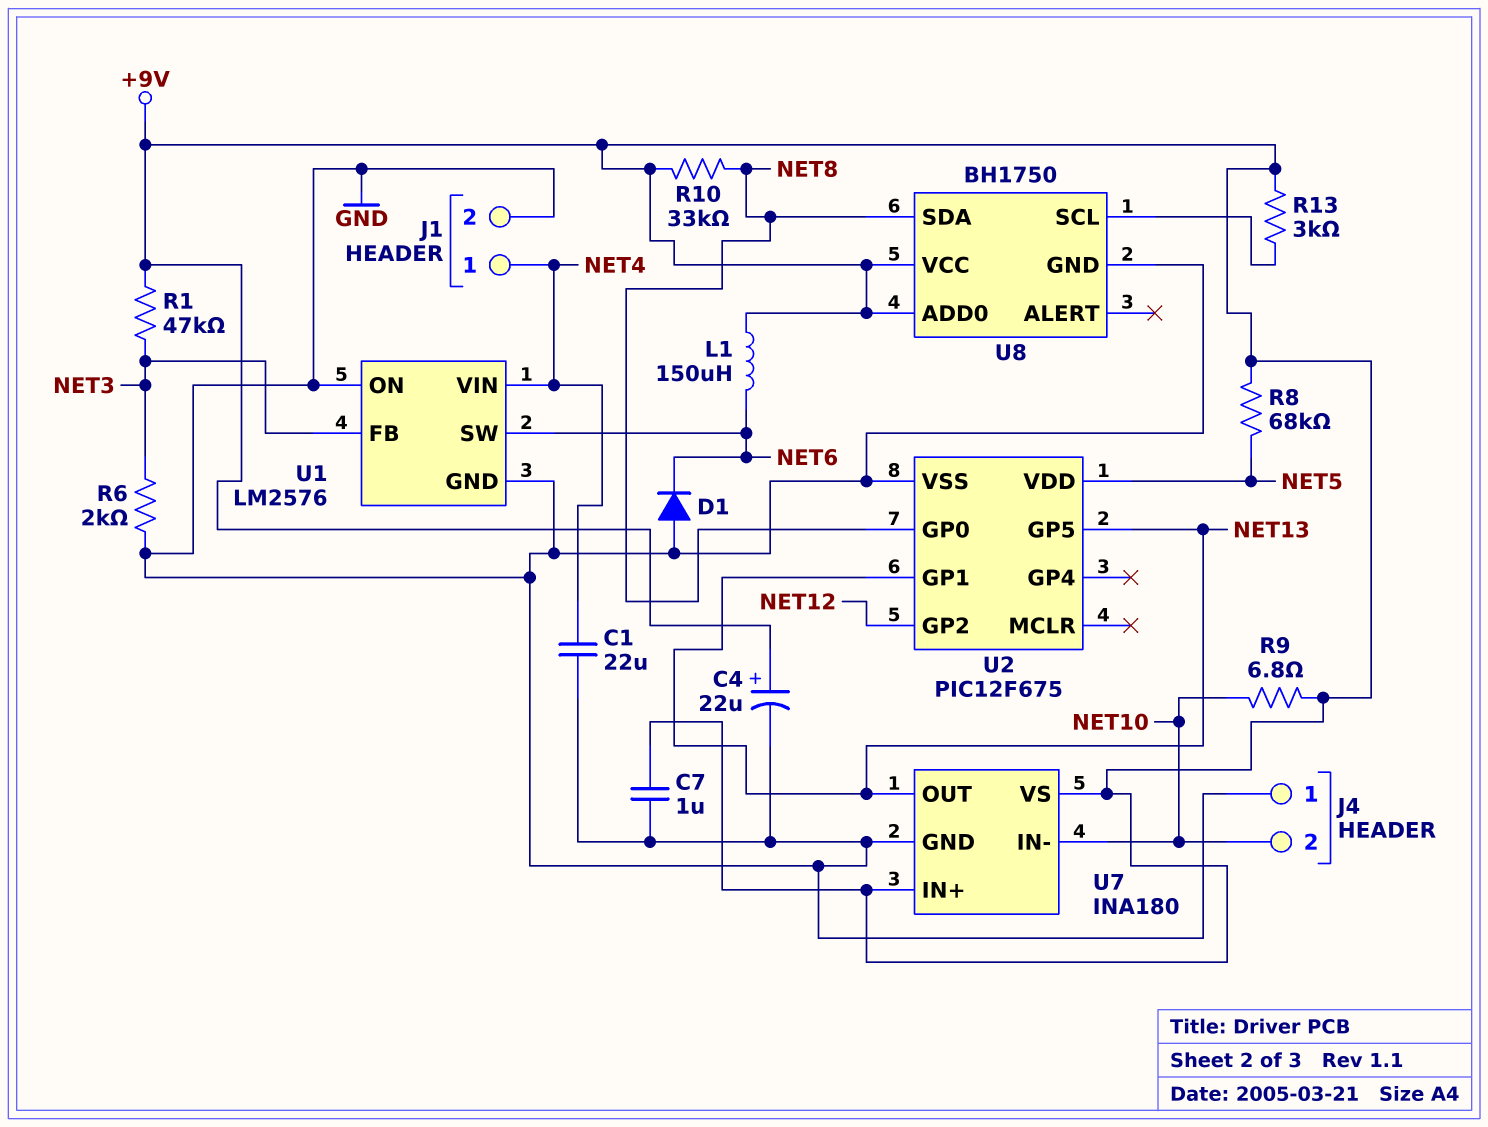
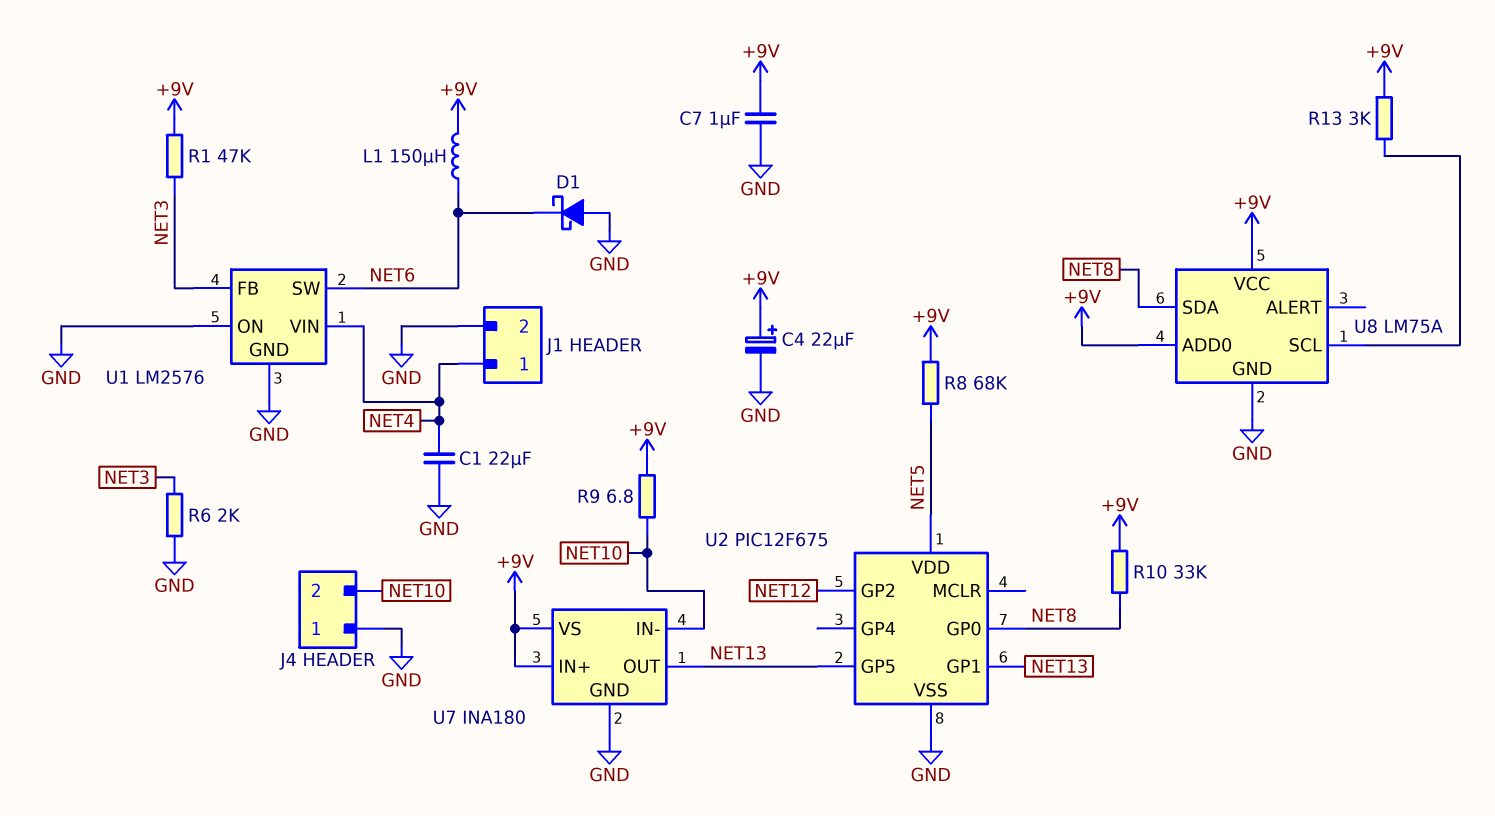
D1: diode (A GND, K NET6) -> schottky (A GND, K NET6)
U8: BH1750 -> LM75A

